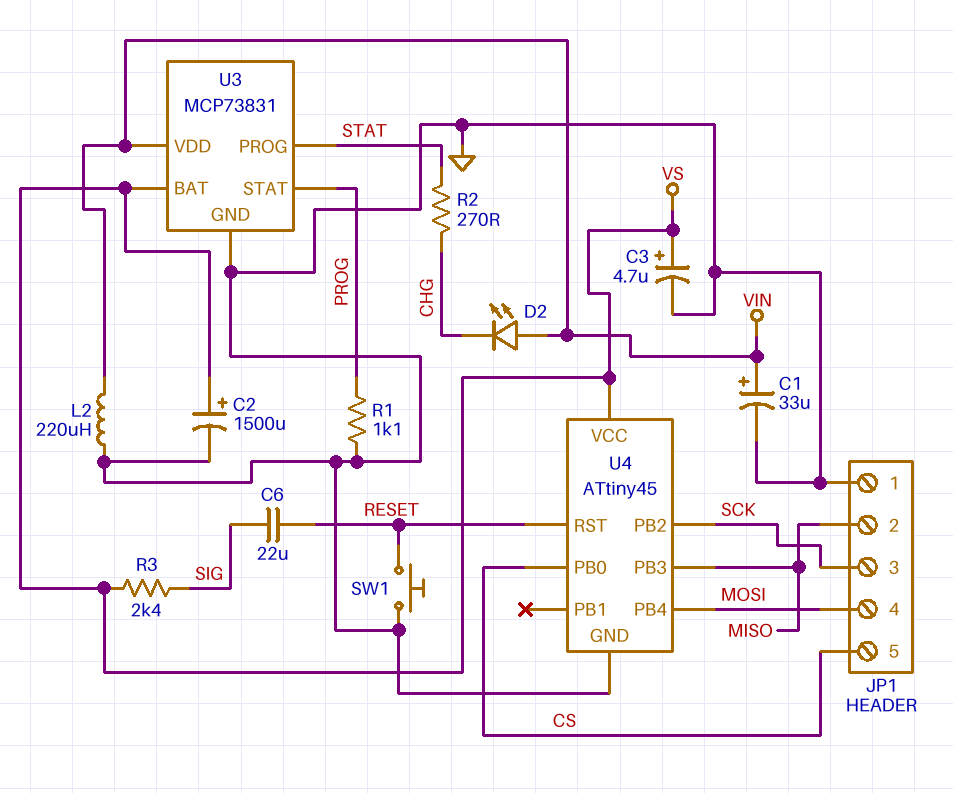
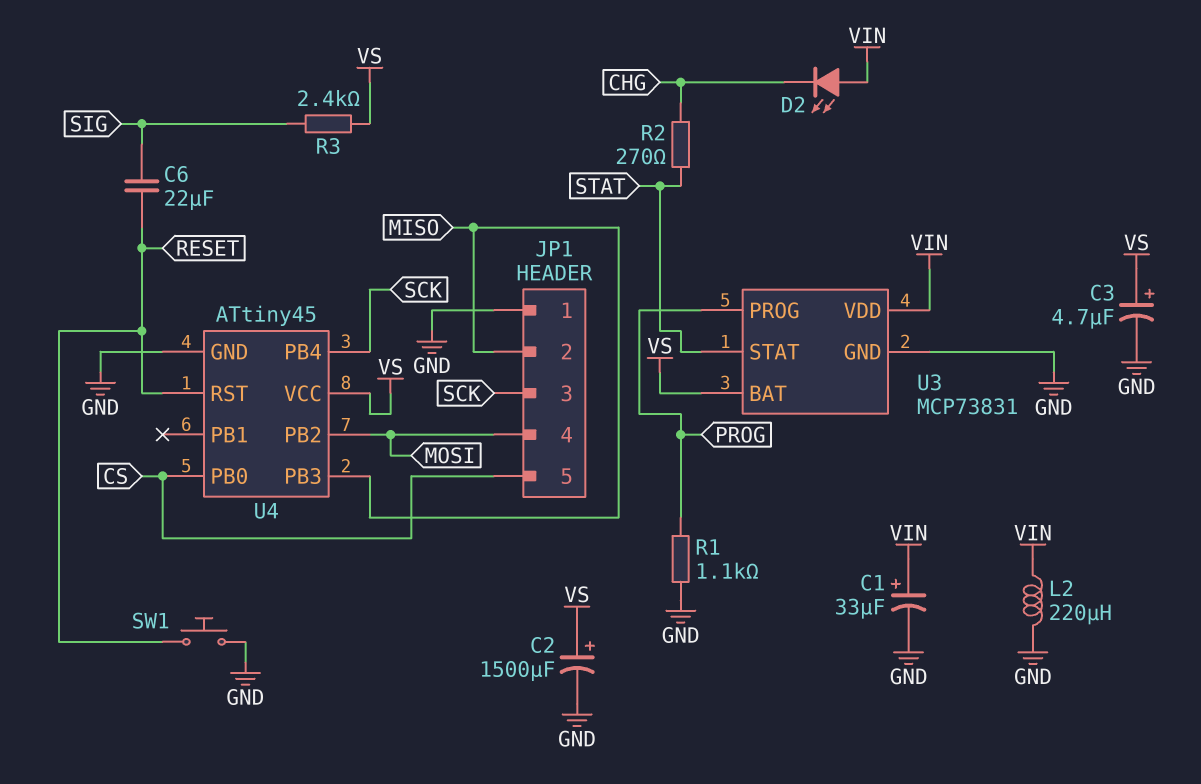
U3 pin PROG: STAT -> PROG
U3 pin STAT: PROG -> STAT
U4 pin PB2: SCK -> MOSI
U4 pin PB4: MOSI -> SCK

